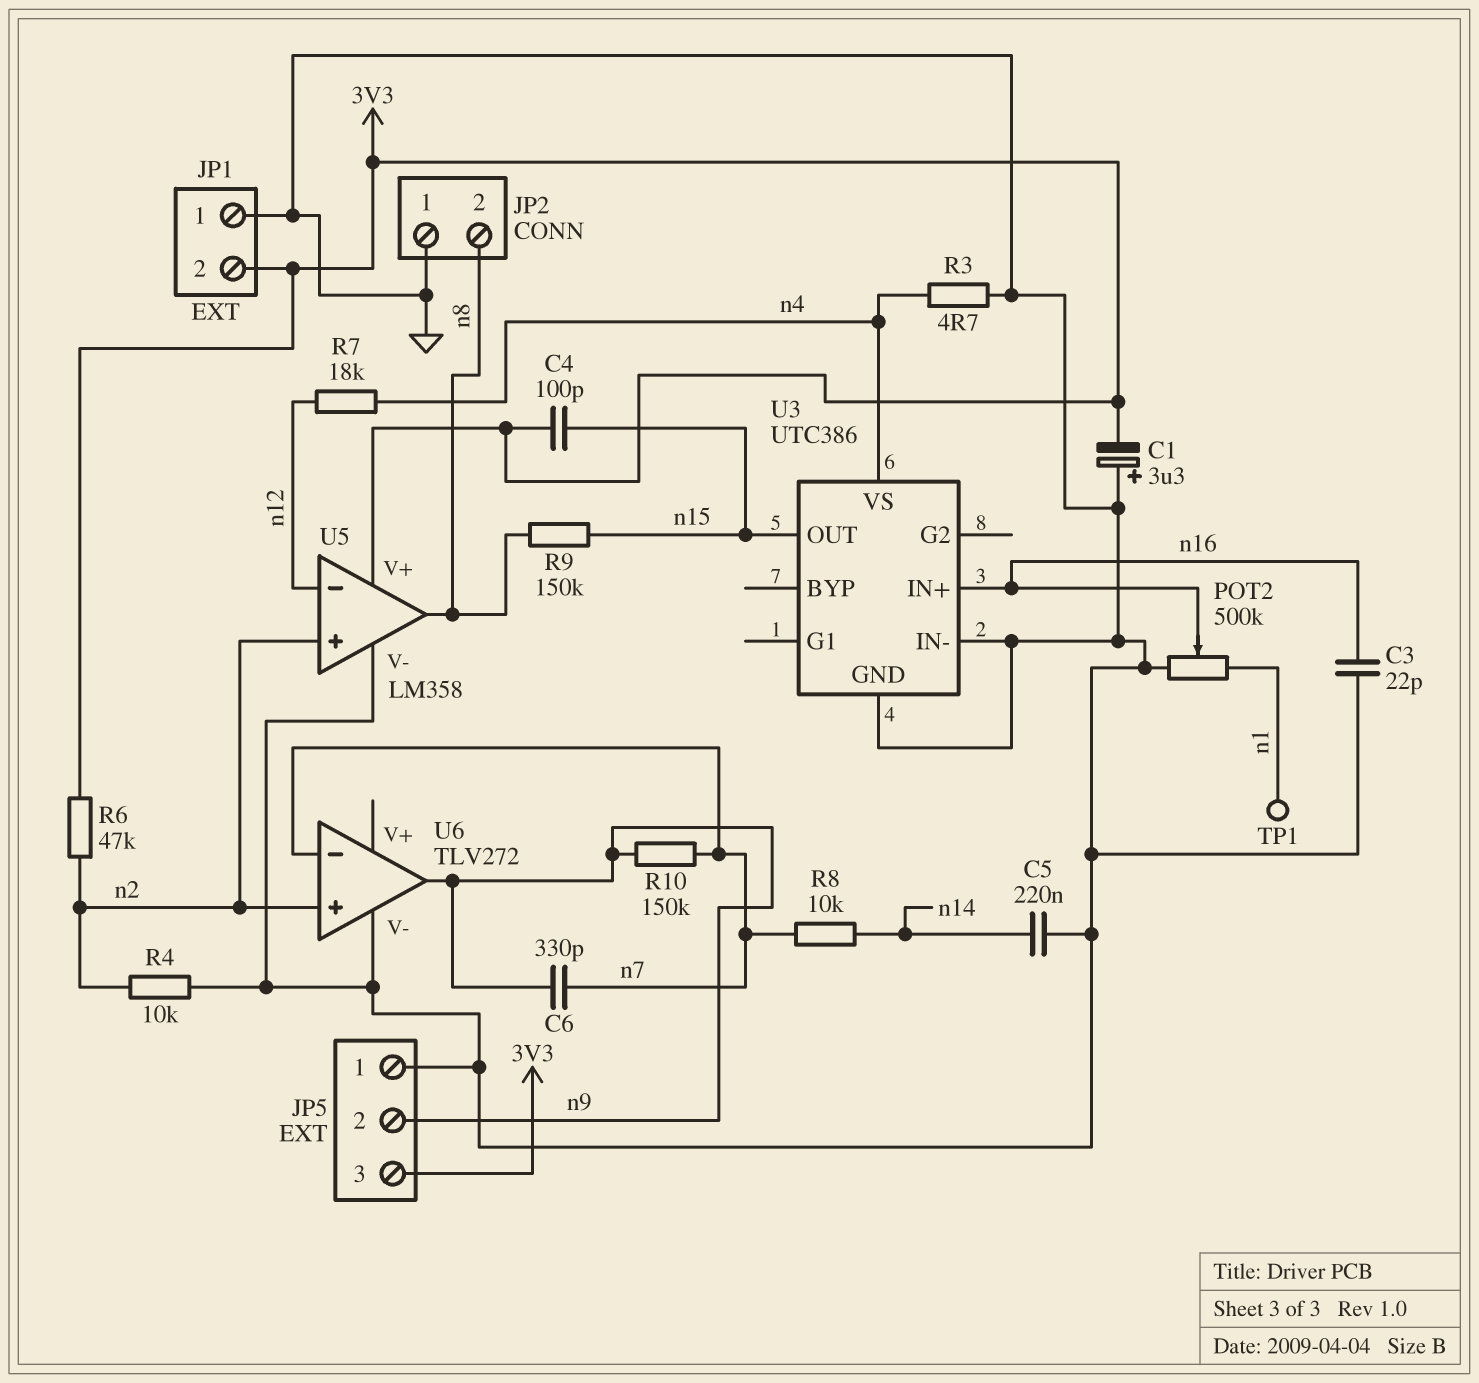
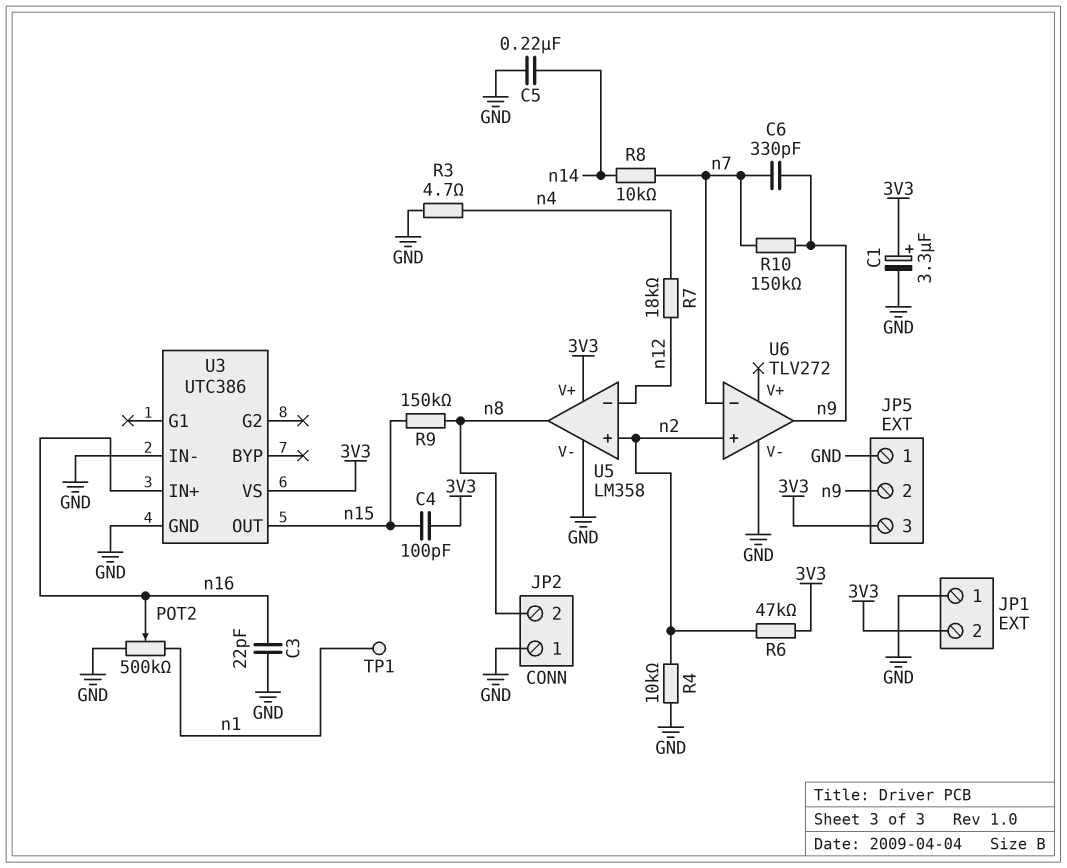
C1: 3.3uF (plus GND, minus 3V3) -> 3.3uF (plus 3V3, minus GND)
U3 pin VS: n4 -> 3V3

